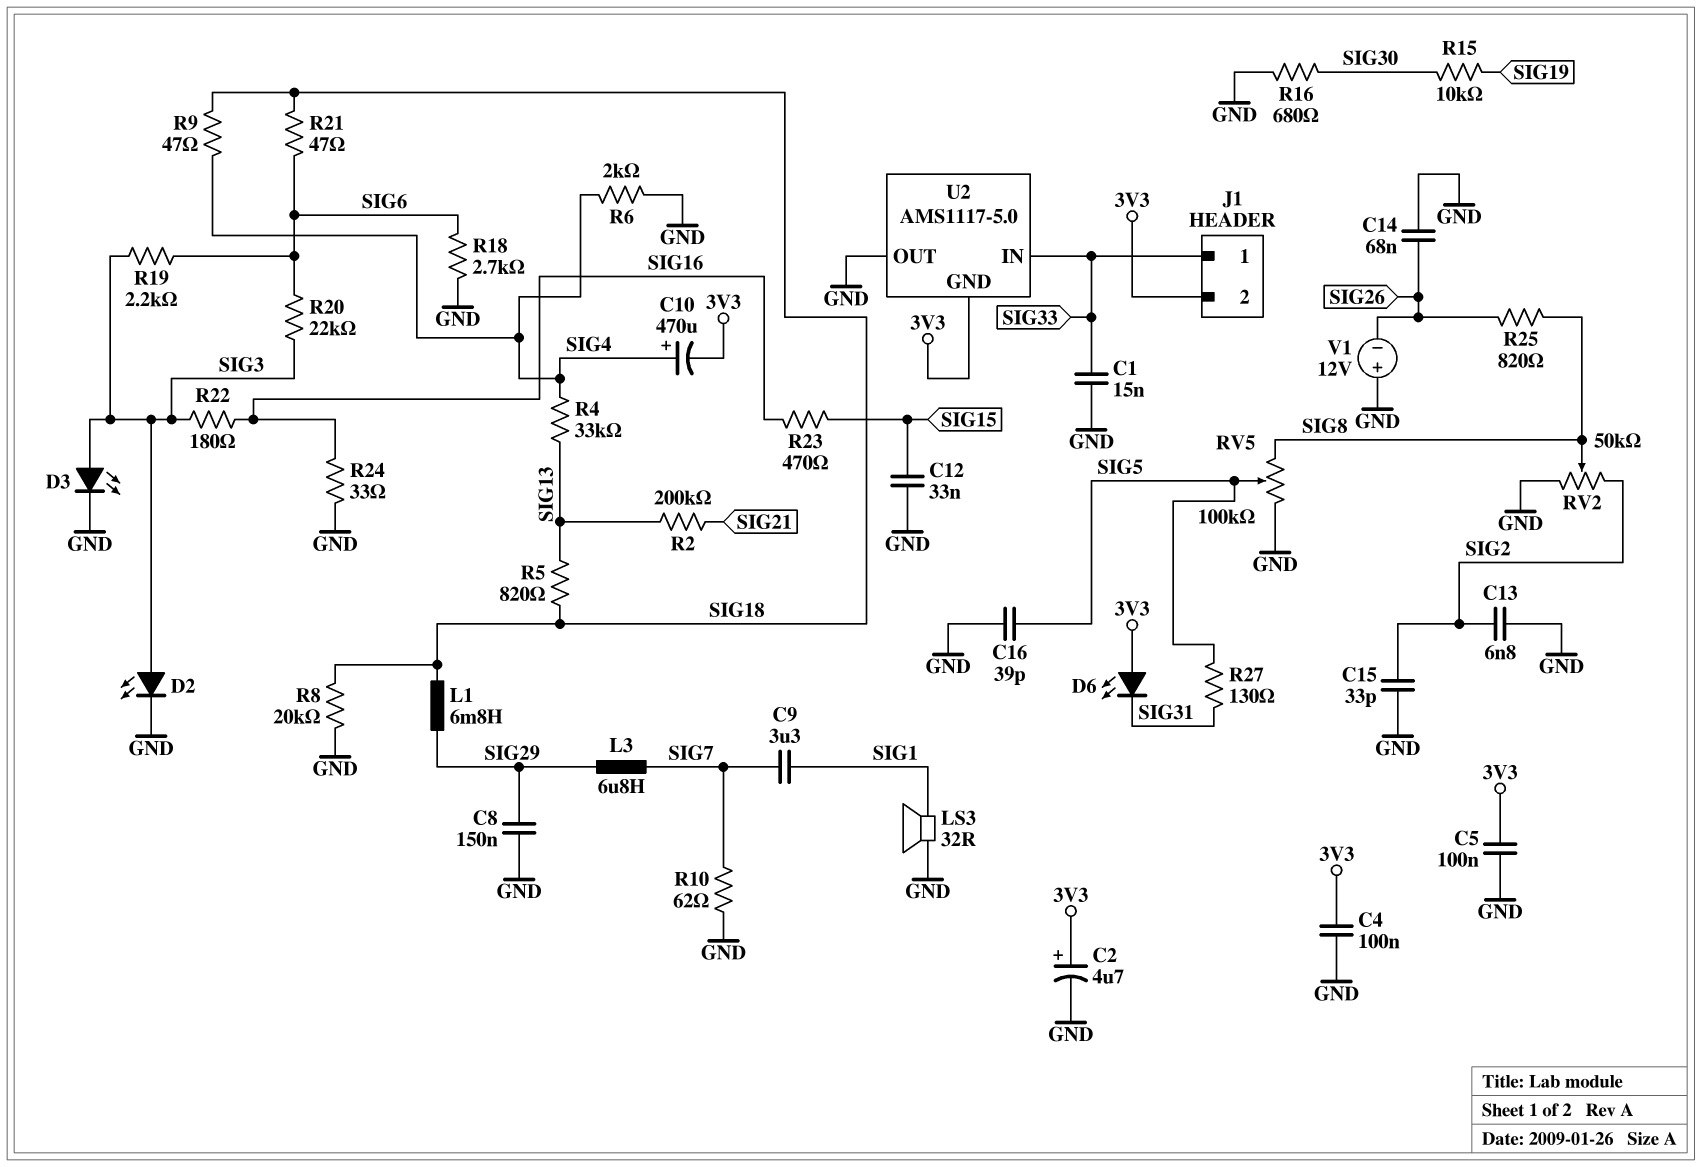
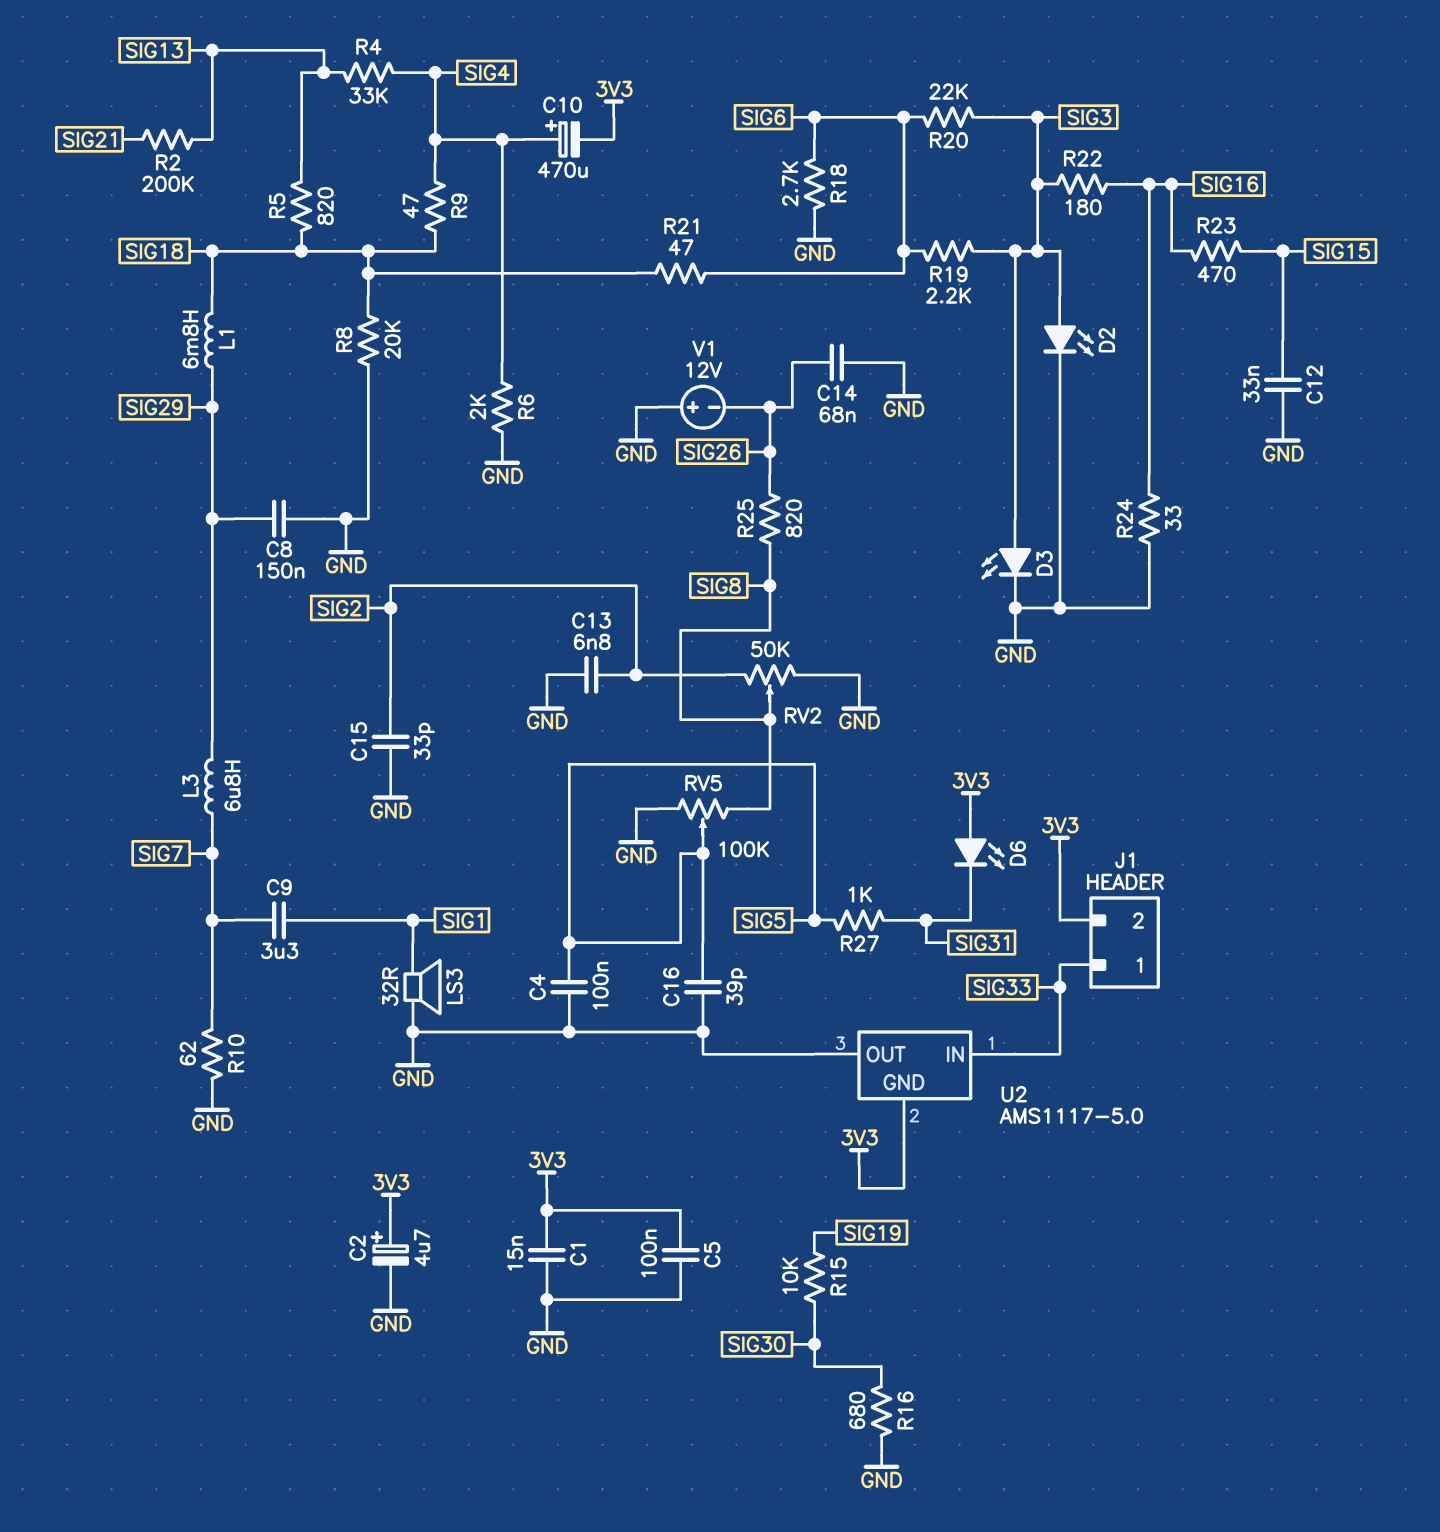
C1: 15nF (GND, SIG33) -> 15nF (3V3, GND)
C4: 100nF (3V3, GND) -> 100nF (GND, SIG5)
R27: 130 (SIG5, SIG31) -> 1k (SIG5, SIG31)

